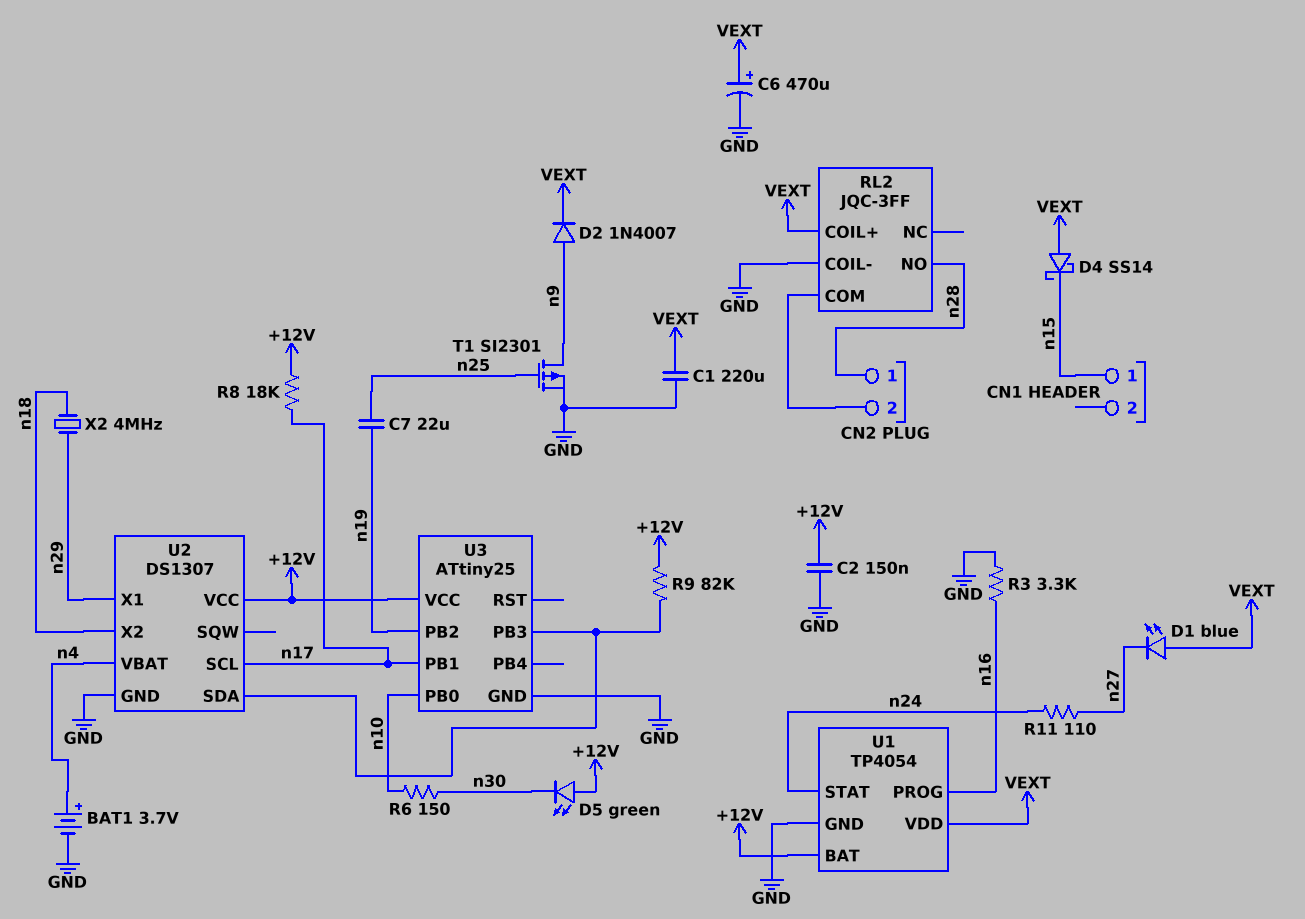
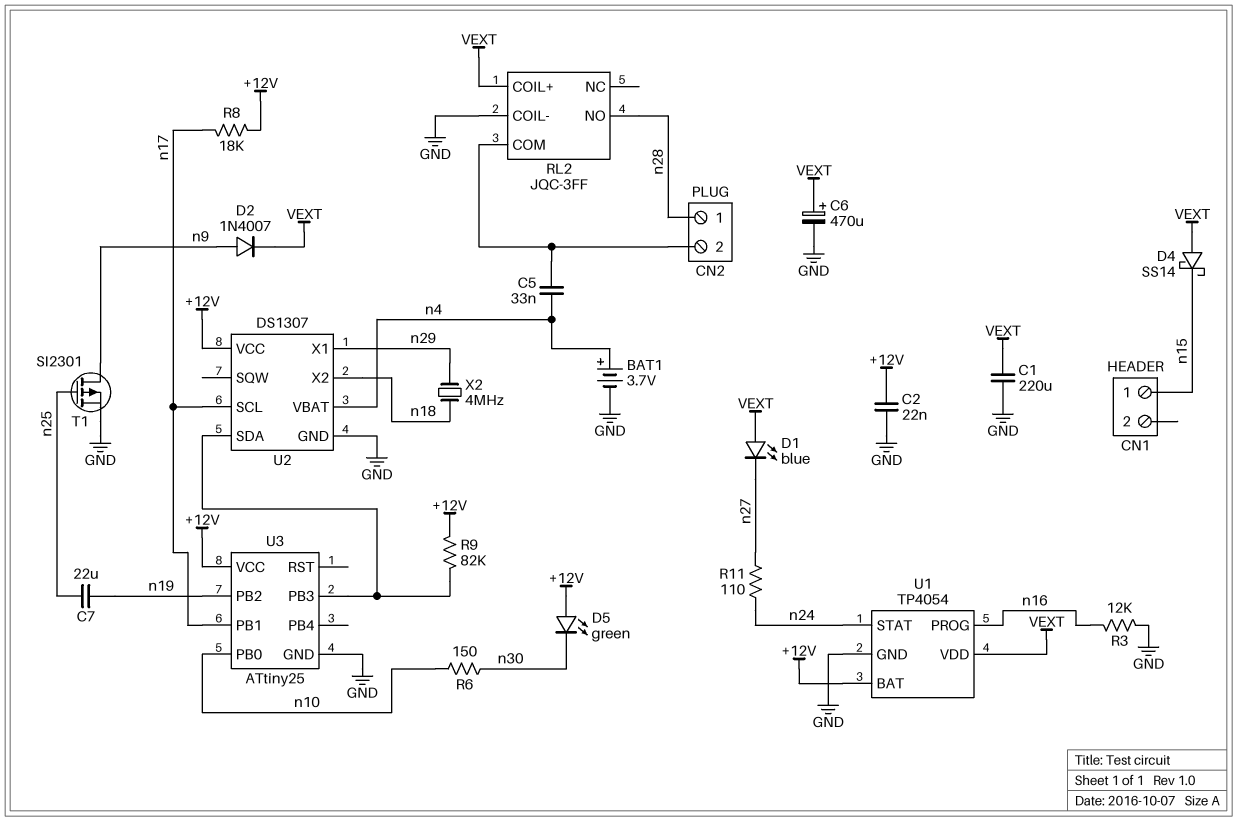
C2: 150nF (+12V, GND) -> 22nF (+12V, GND)
C5: none -> 33nF (CN2/2, n4)
R3: 3.3k (GND, n16) -> 12k (GND, n16)

